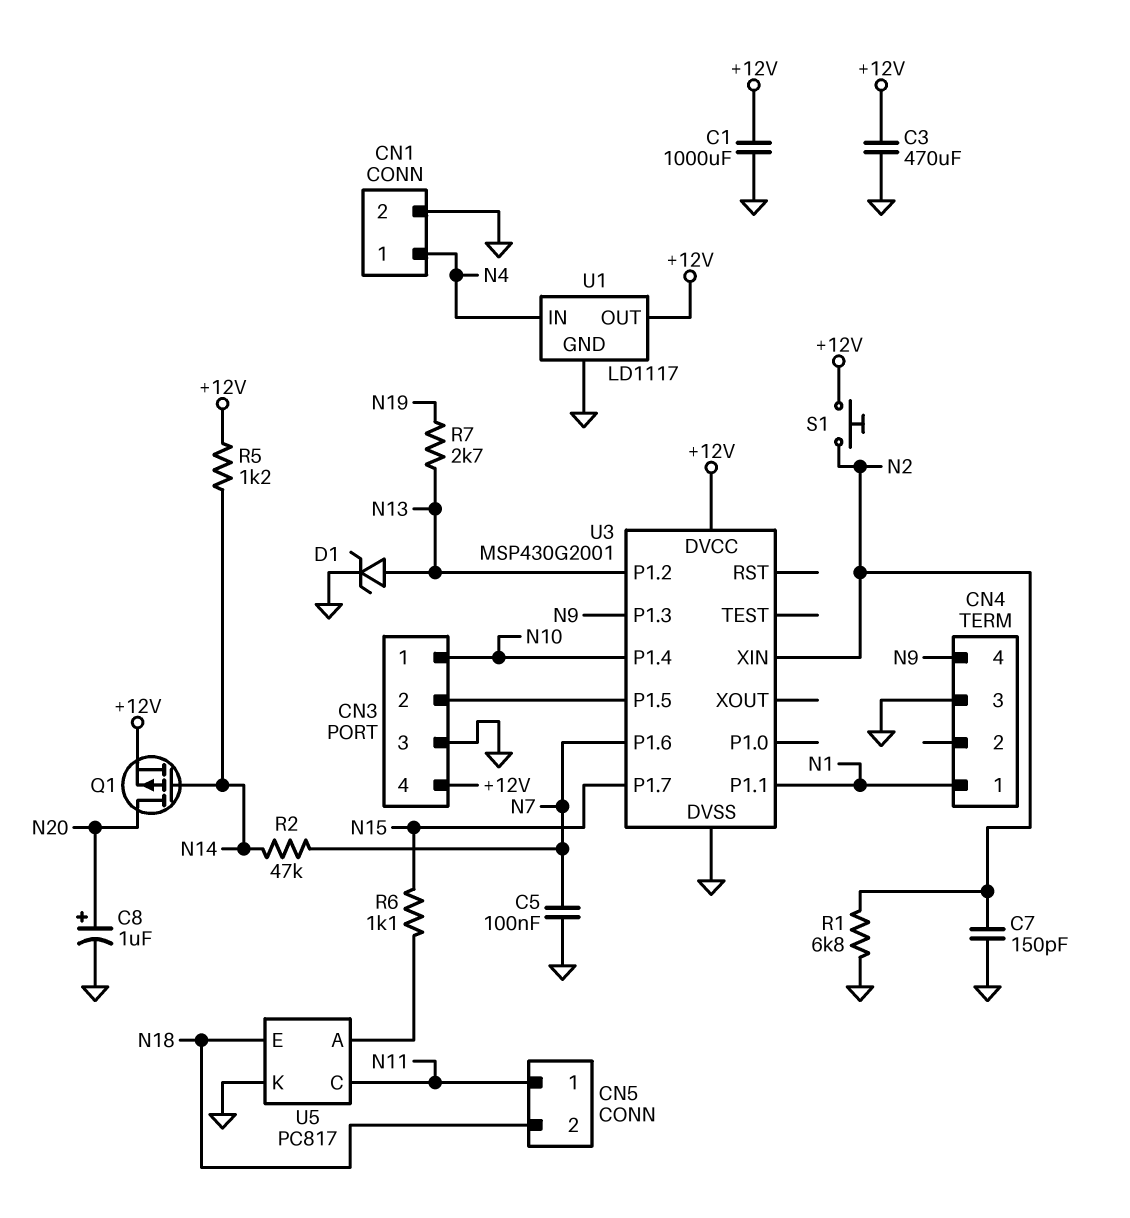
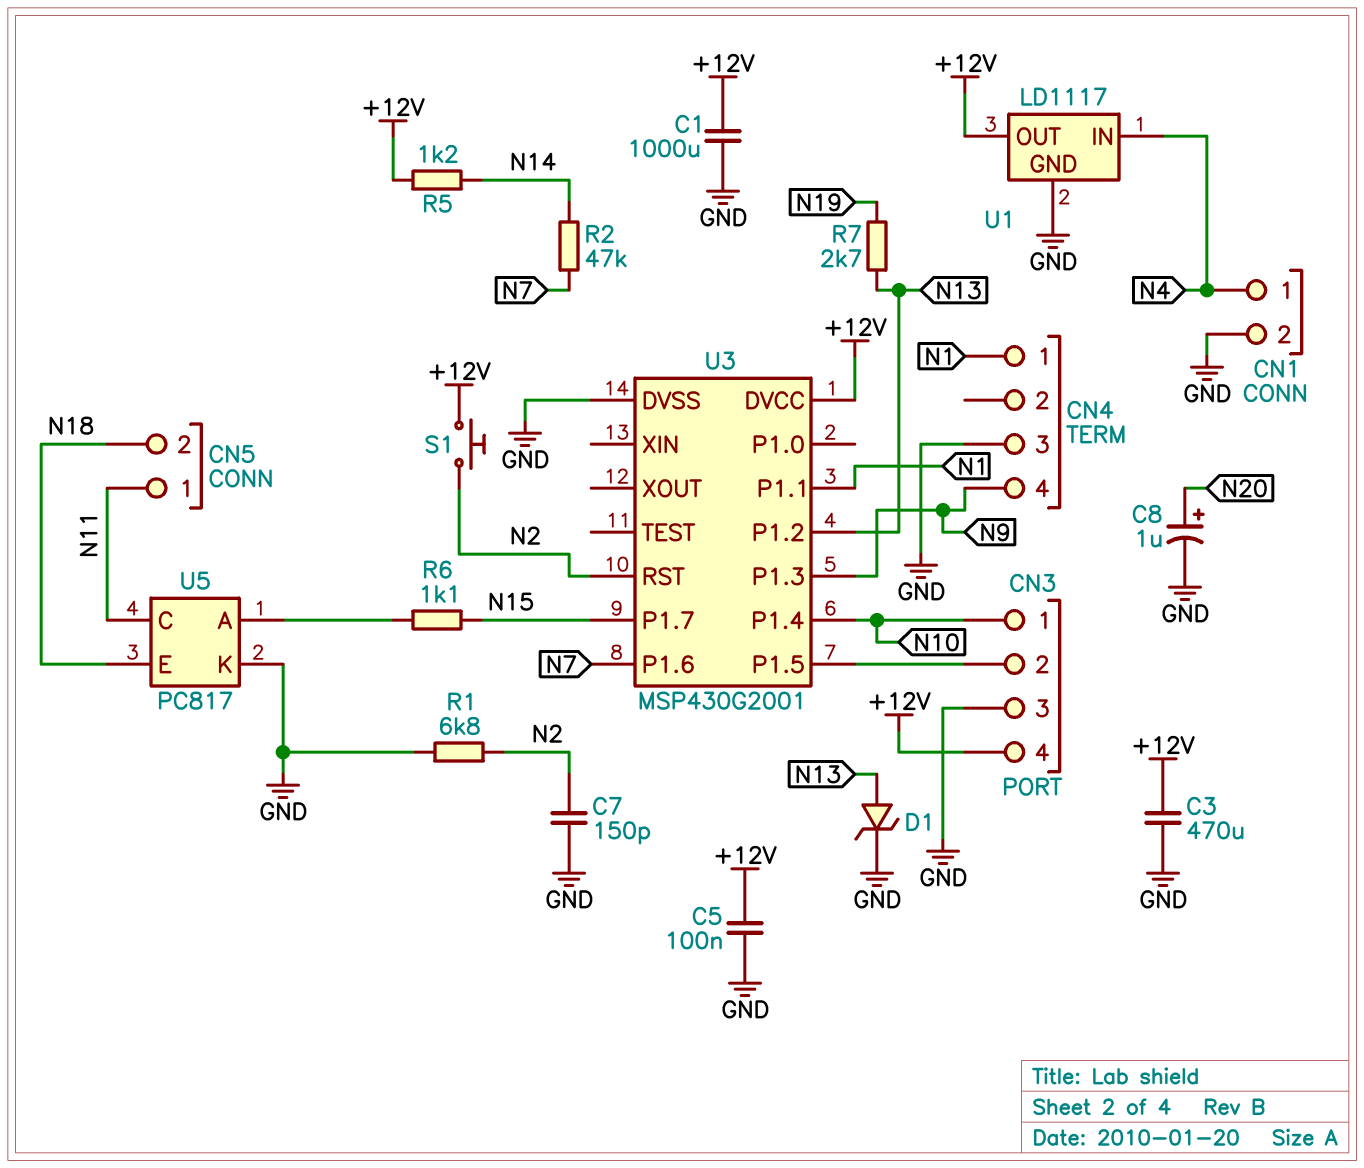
C5: 100nF (GND, N7) -> 100nF (+12V, GND)
Q1: PMOS (G N14, D N20, S +12V) -> none
U3 pin RST: none -> N2
U3 pin XIN: N2 -> none

